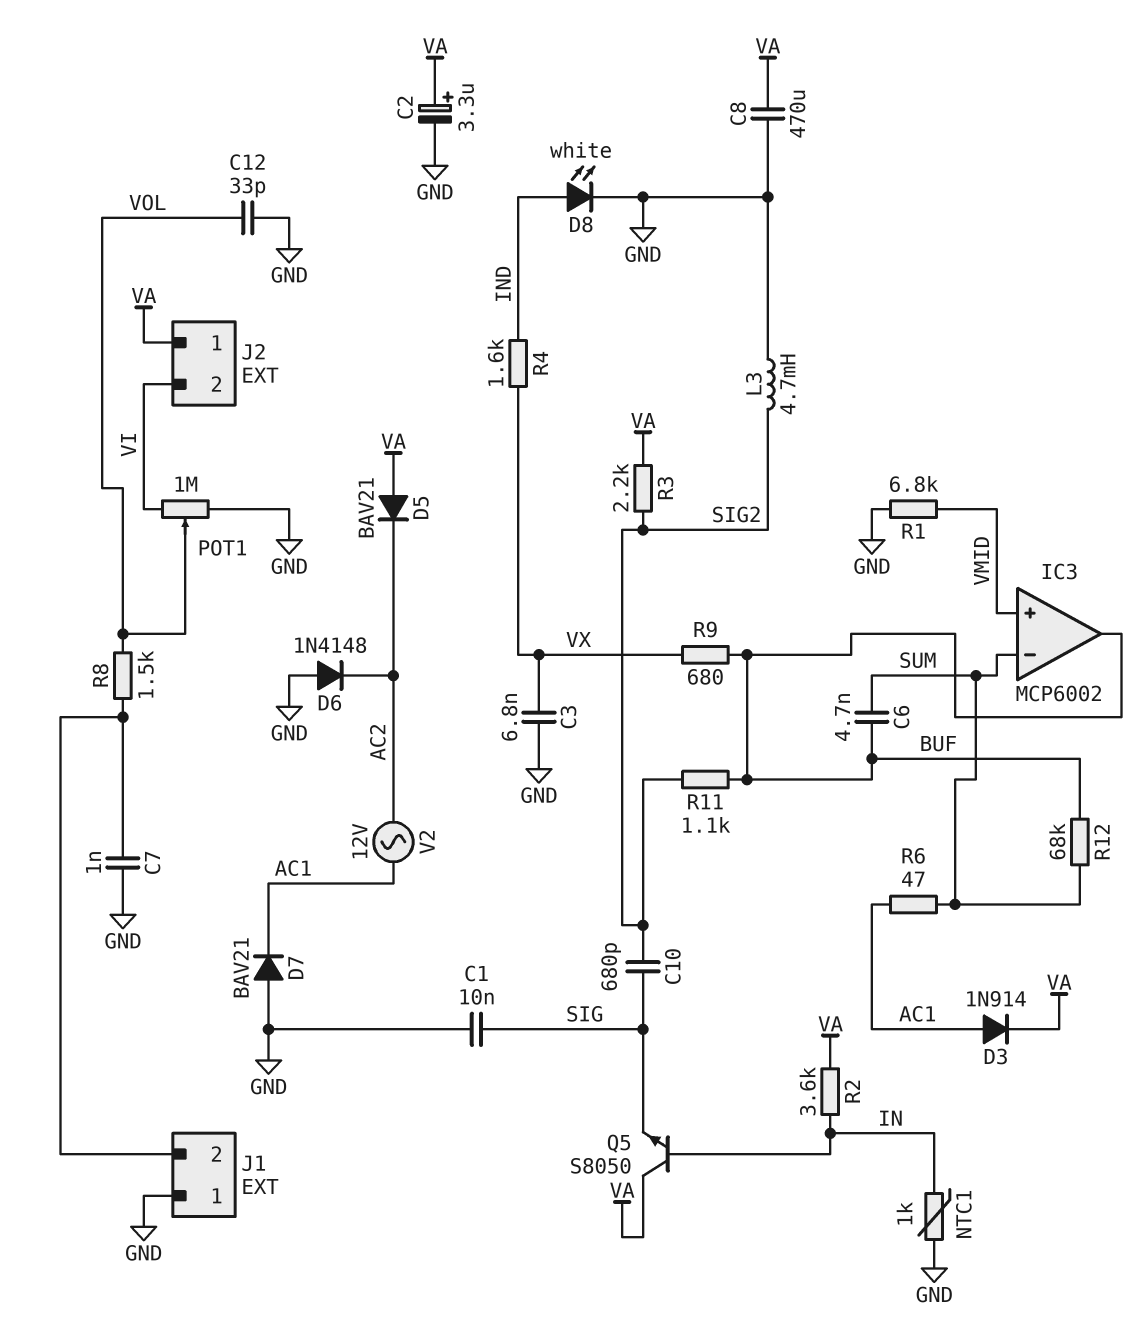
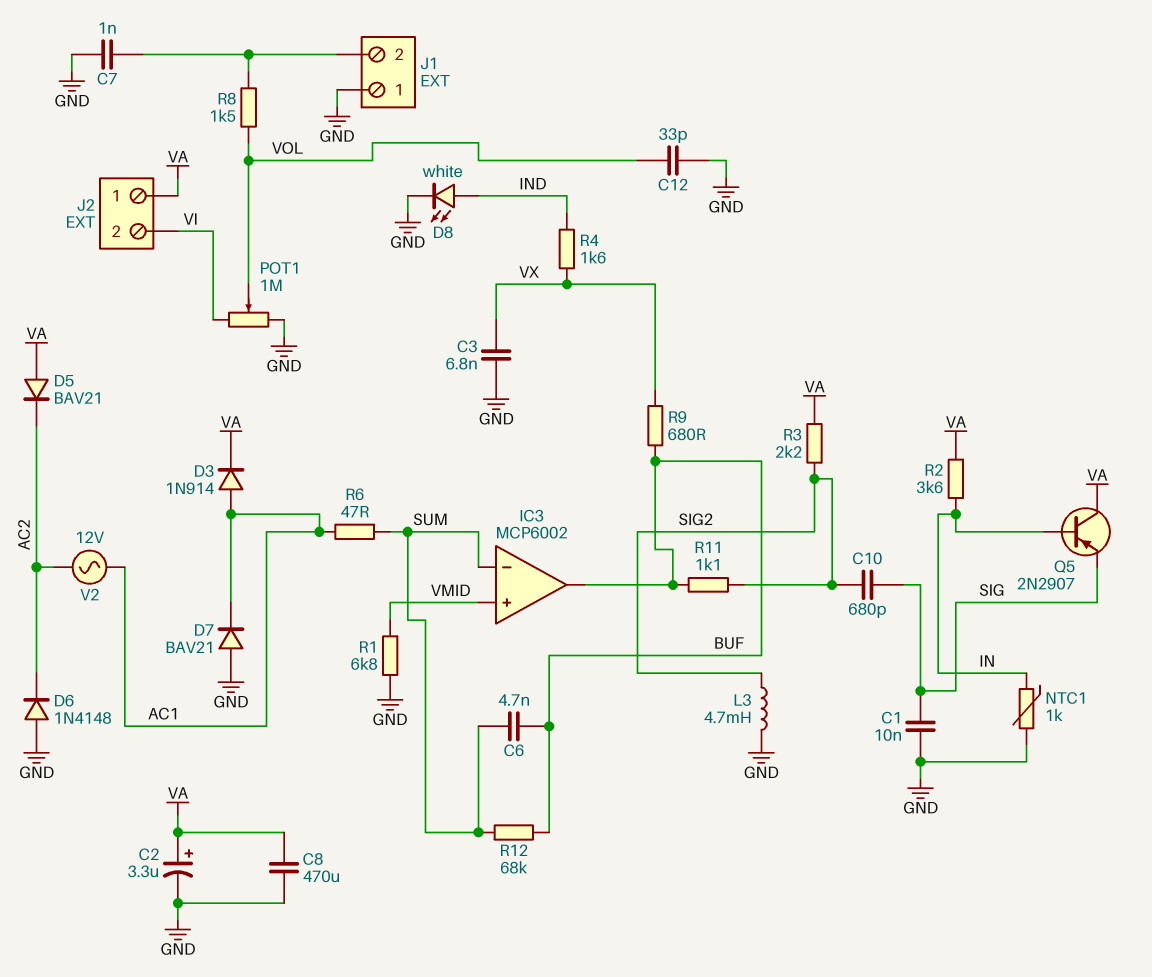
Q5: NPN S8050 (B IN, C VA, E SIG) -> PNP 2N2907 (B IN, C VA, E SIG)

